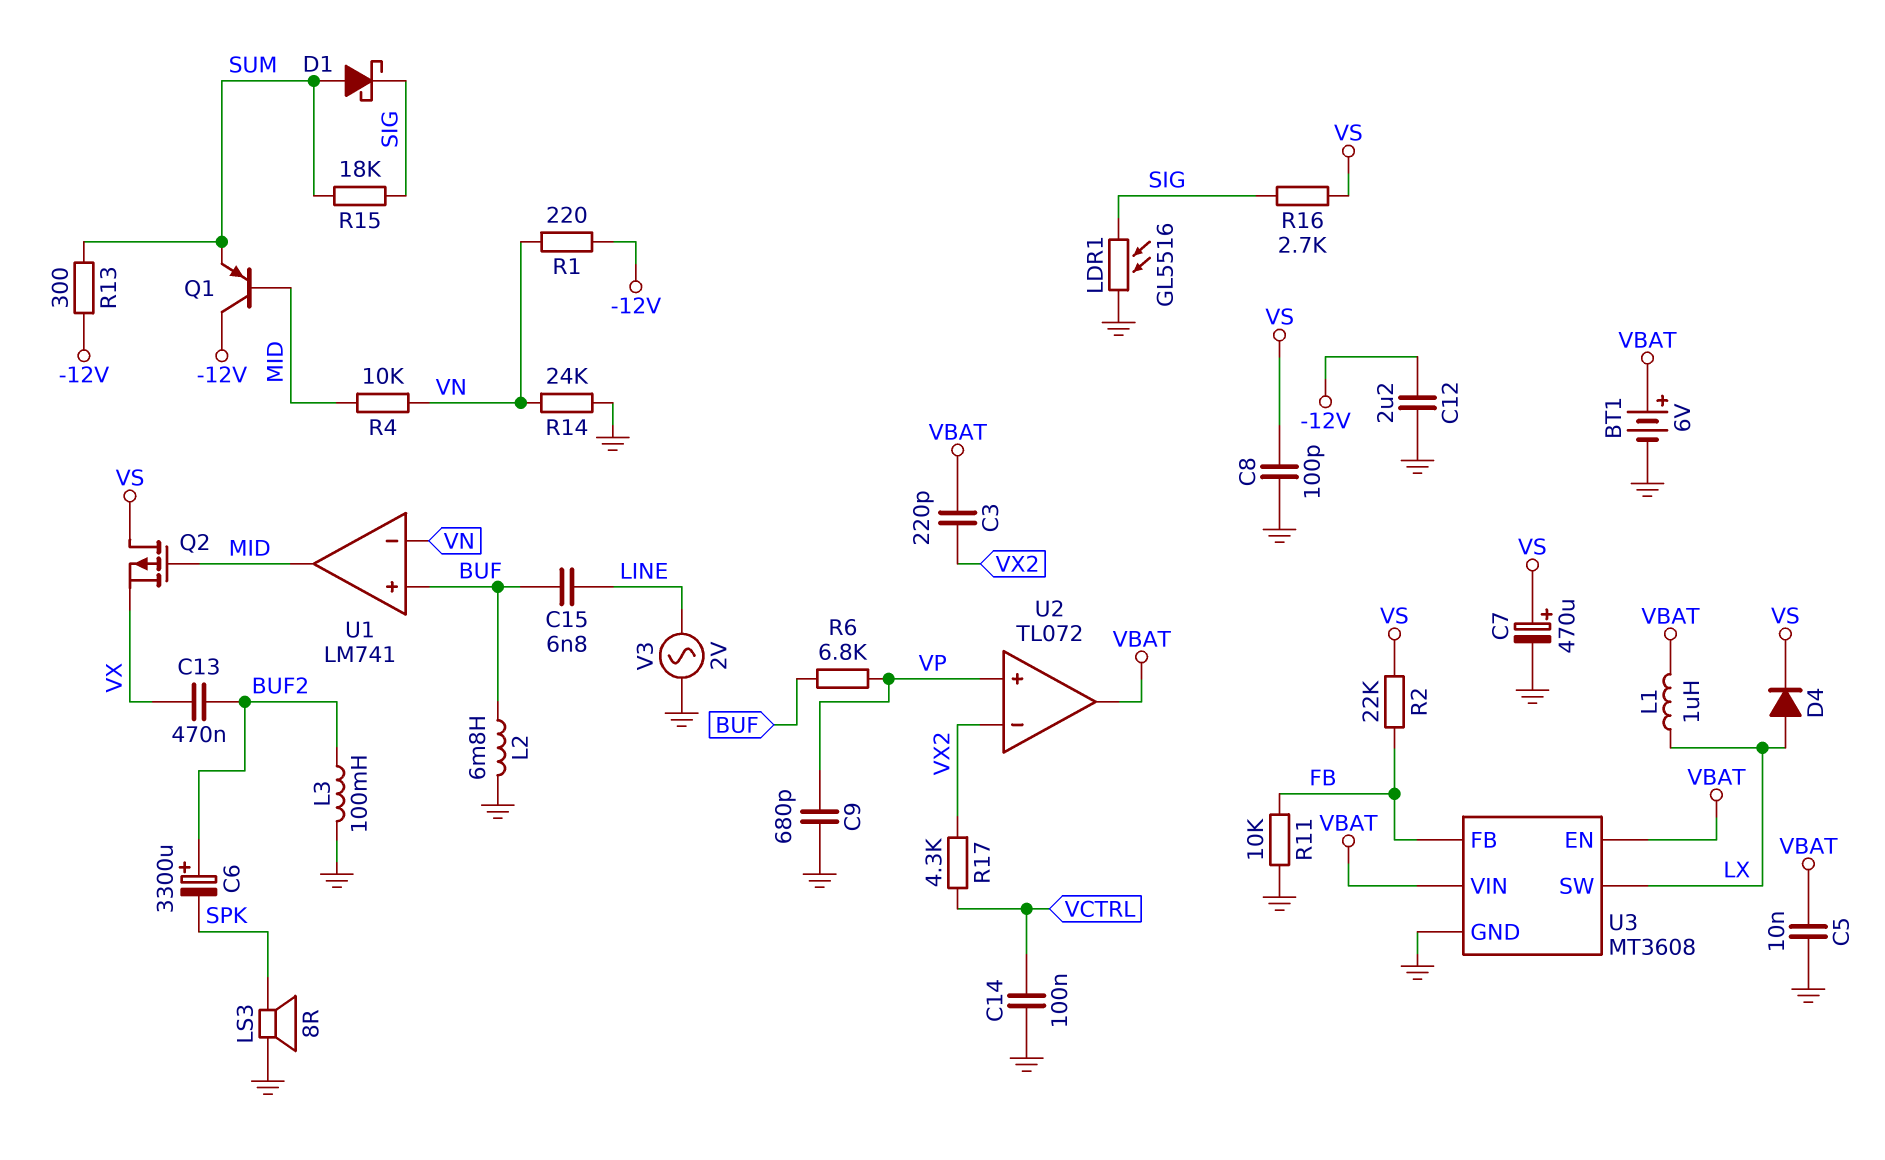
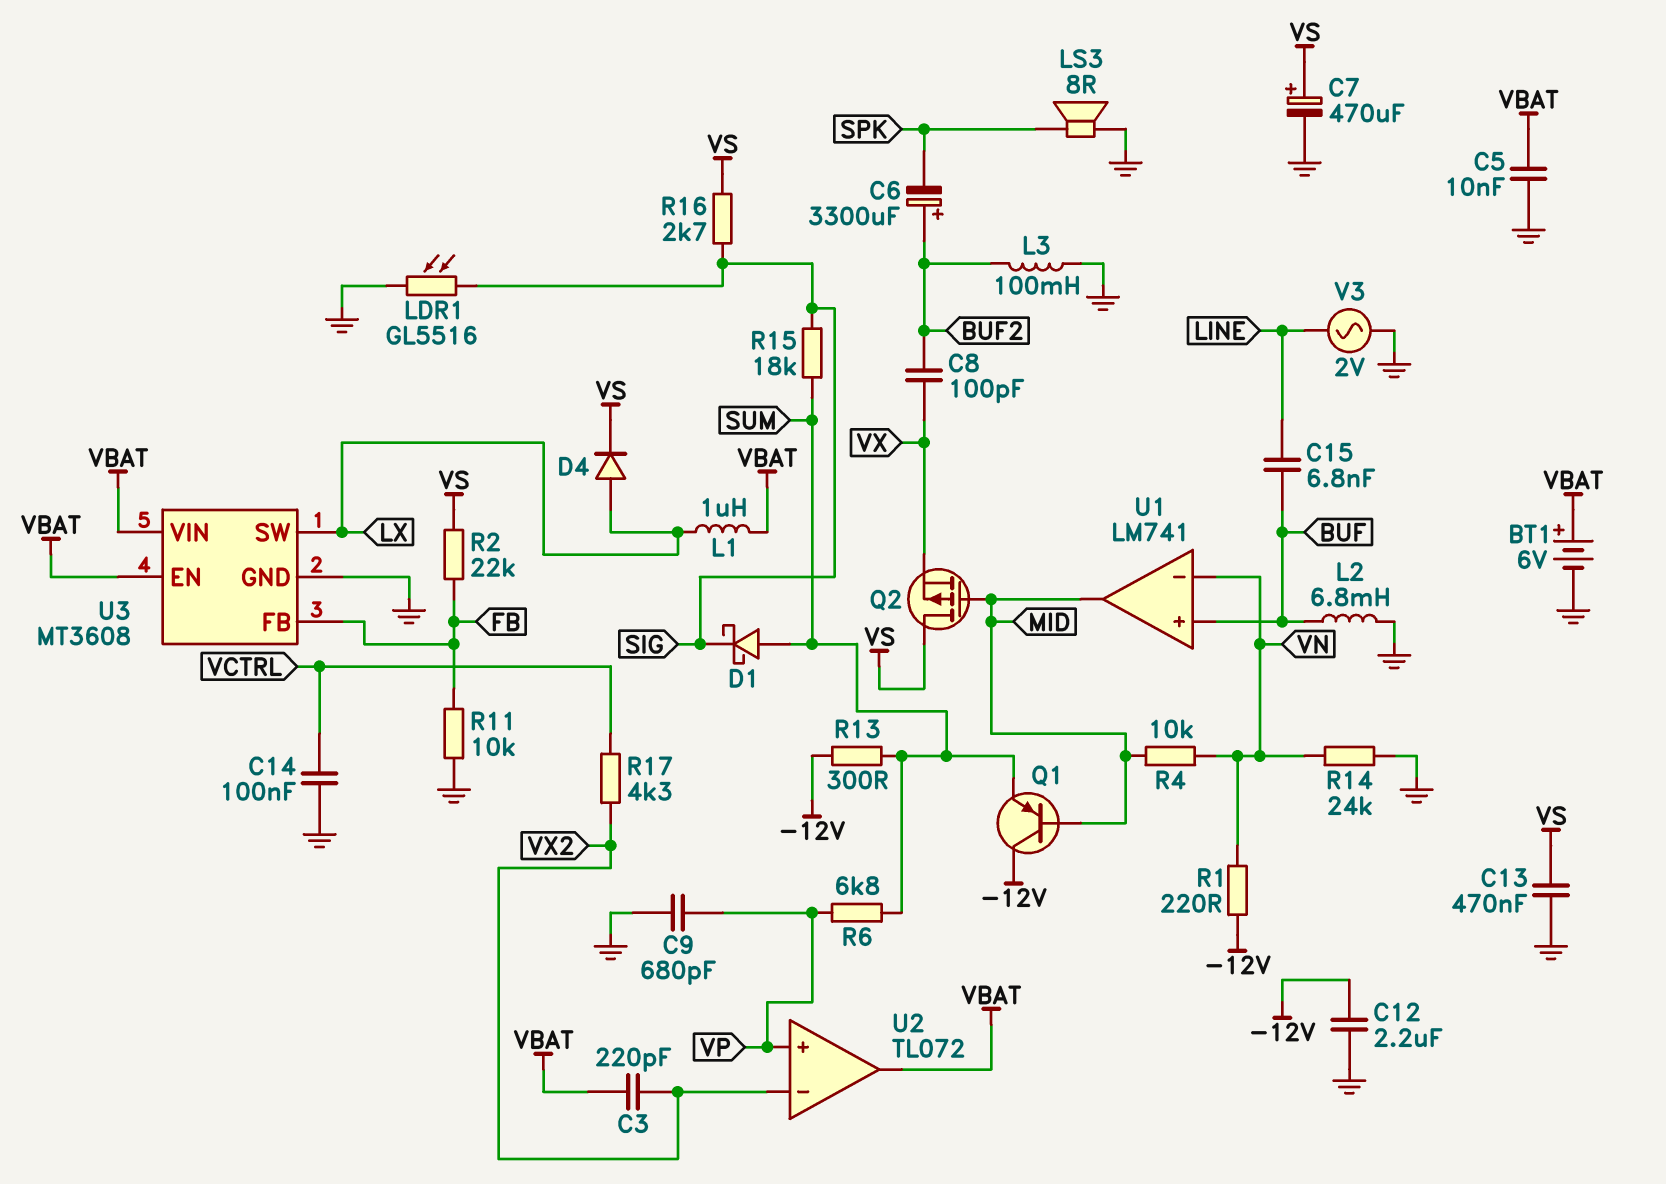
C8: 100pF (GND, VS) -> 100pF (BUF2, VX)
C13: 470nF (BUF2, VX) -> 470nF (GND, VS)
R6: 6.8k (BUF, VP) -> 6.8k (SUM, VP)

